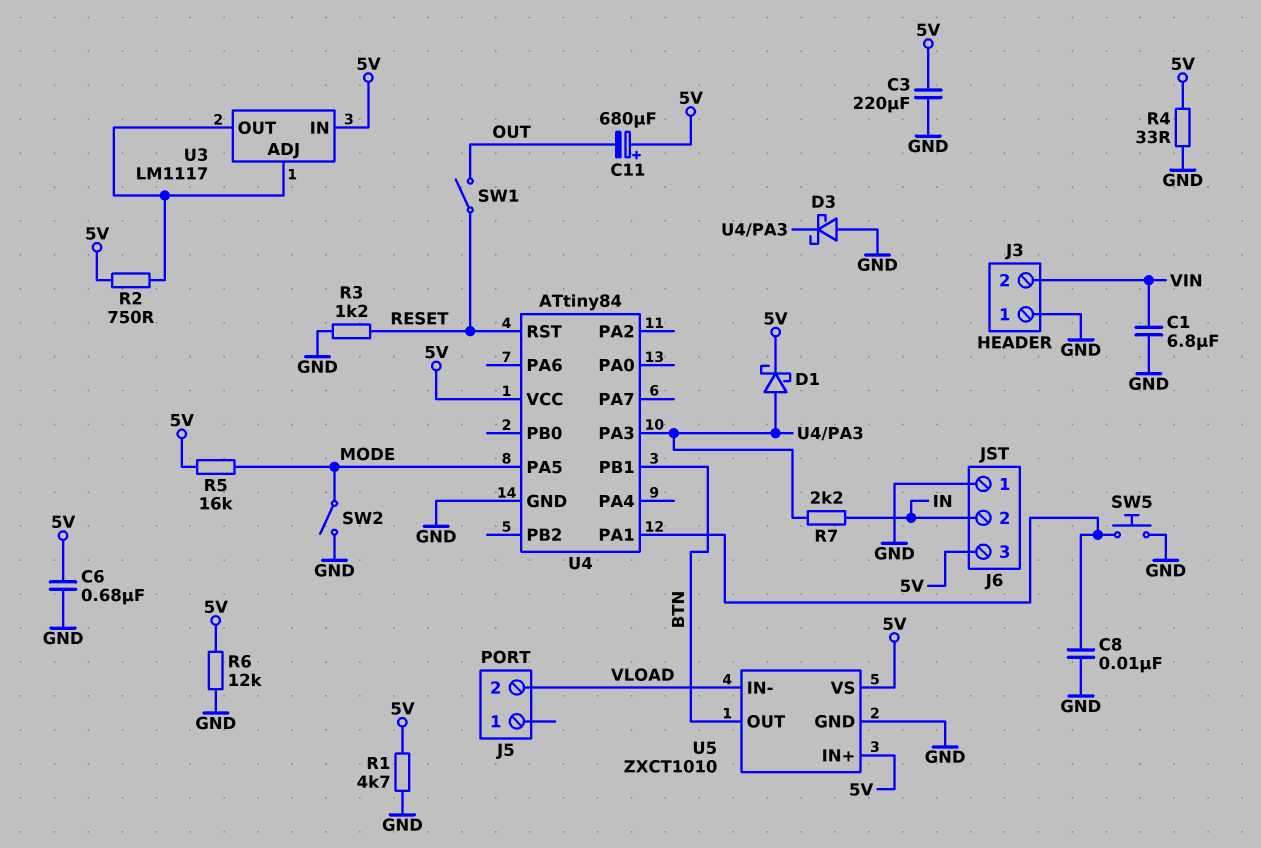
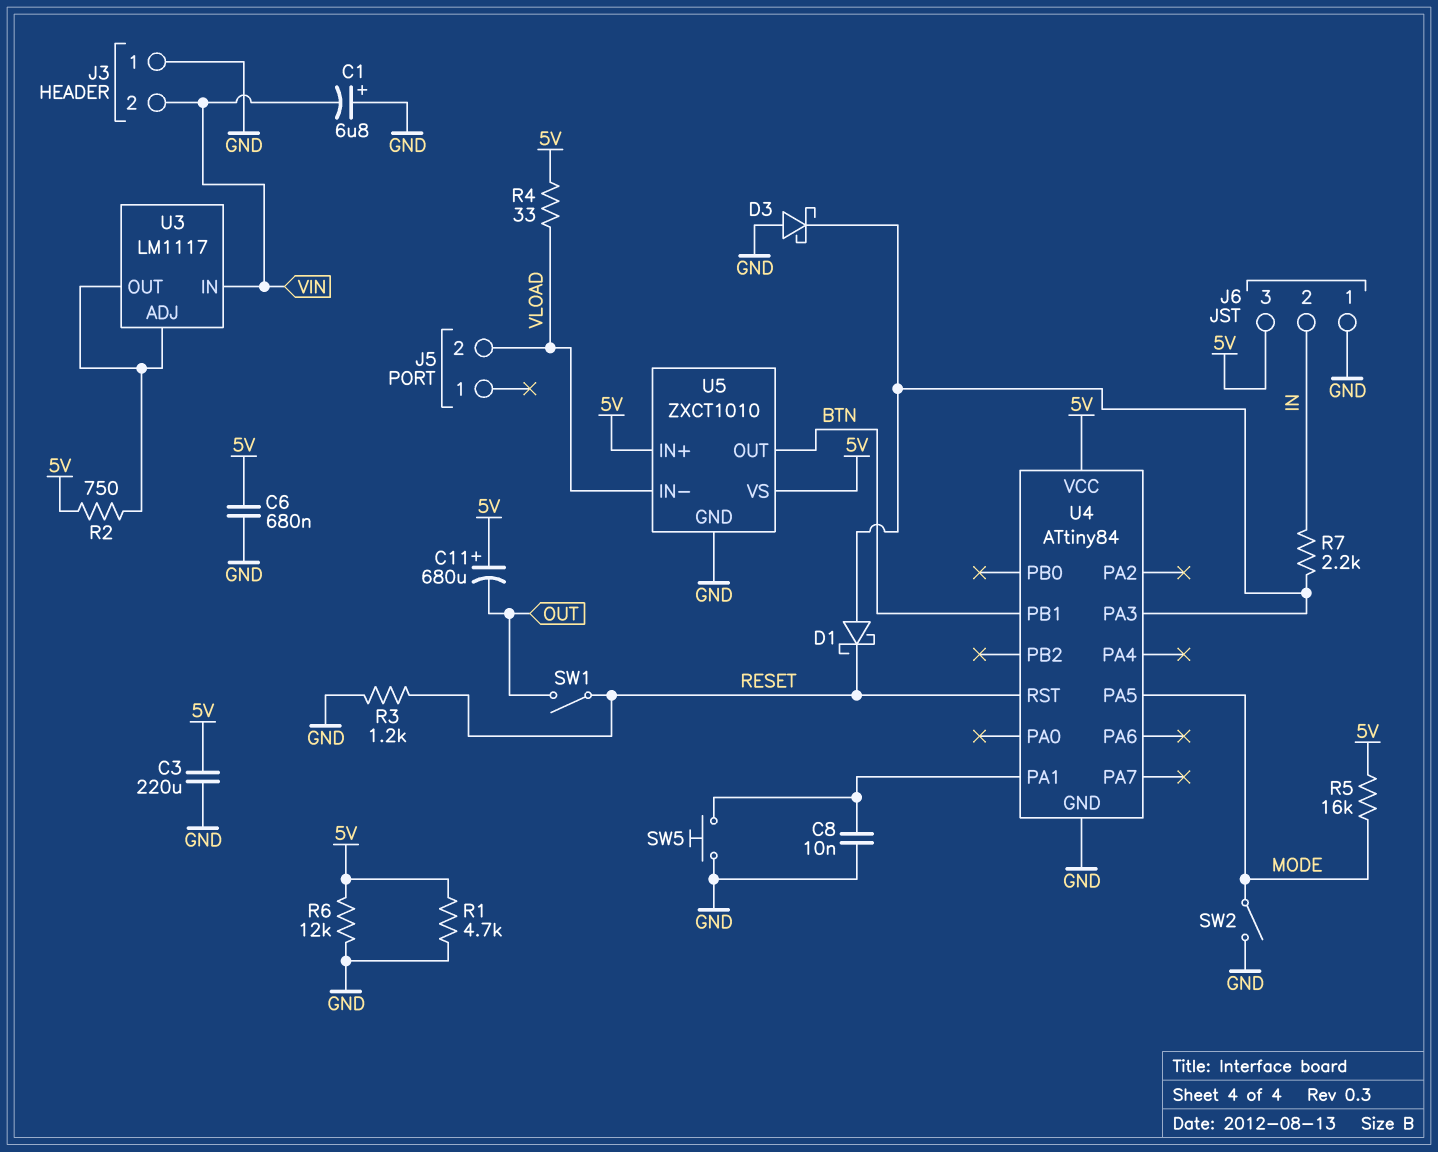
C1: 6.8uF (GND, VIN) -> 6.8uF (plus GND, minus VIN)
D1: schottky (A U4/PA3, K 5V) -> schottky (A U4/PA3, K RESET)
R4: 33 (5V, GND) -> 33 (5V, VLOAD)
U3 pin IN: 5V -> VIN

